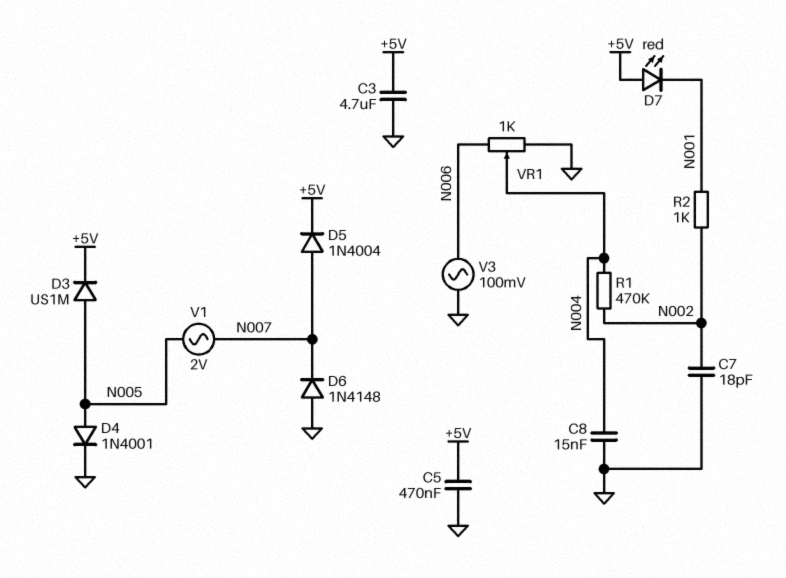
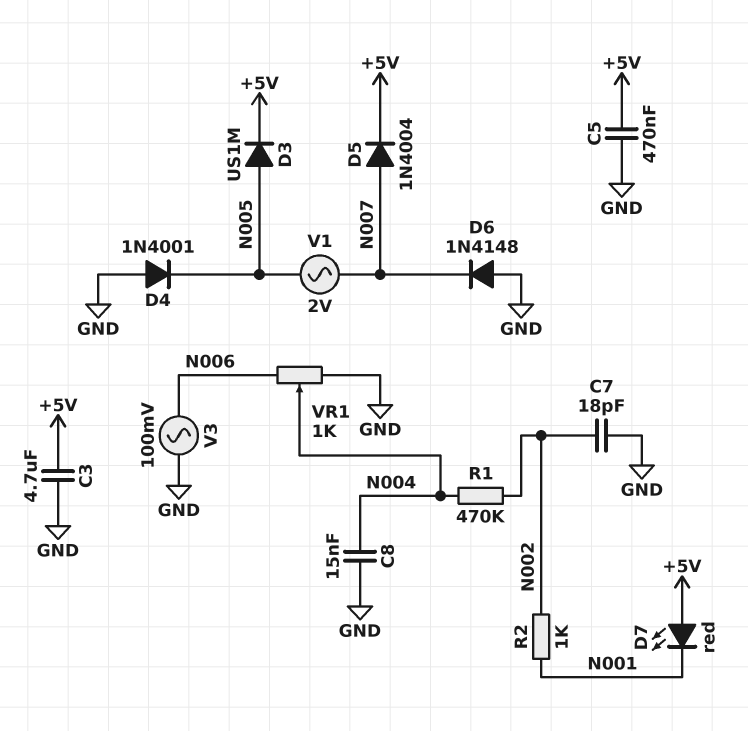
D4: diode 1N4001 (A N005, K GND) -> diode 1N4001 (A GND, K N005)

